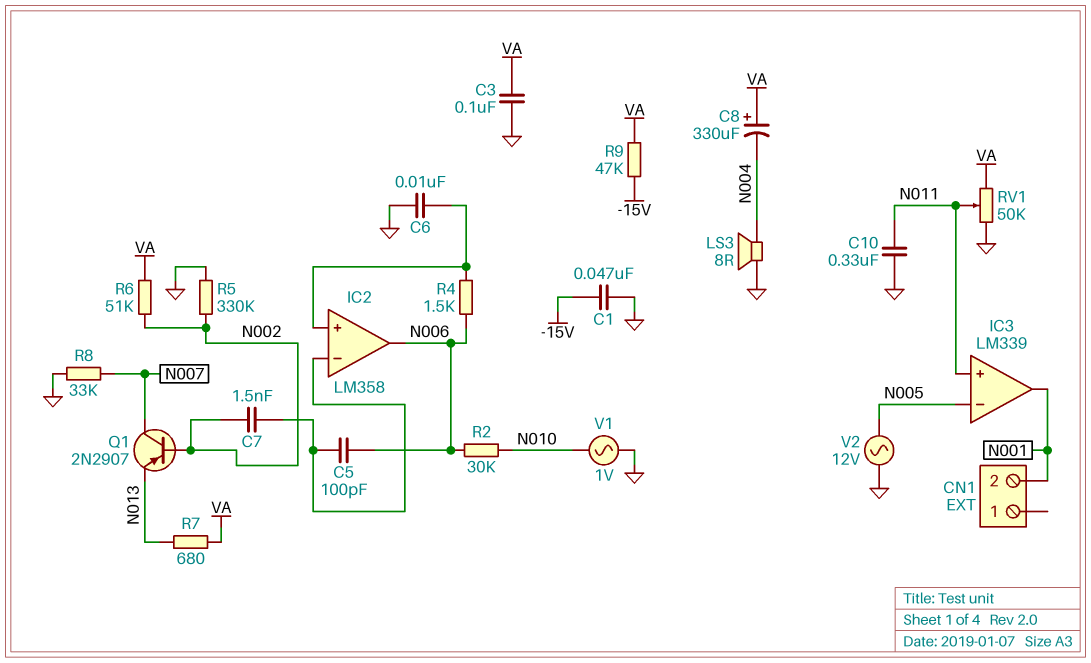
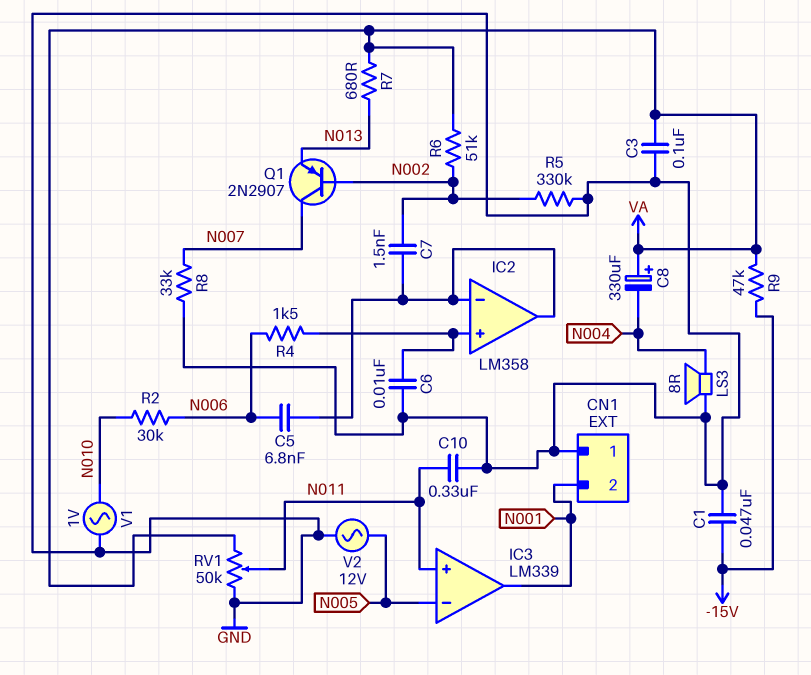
C5: 100pF (IC2/in-, N006) -> 6.8nF (IC2/in-, N006)
CN1 pin 1: none -> GND
IC2 pin out: N006 -> IC2/in-

